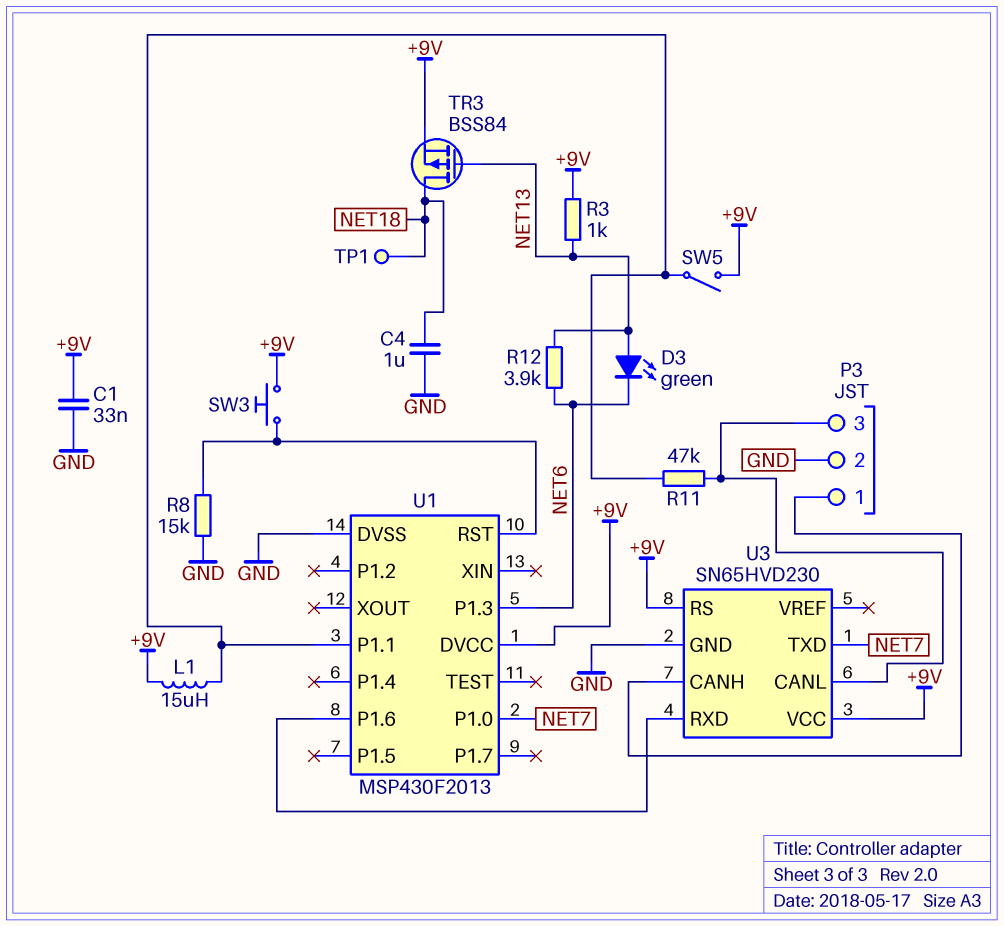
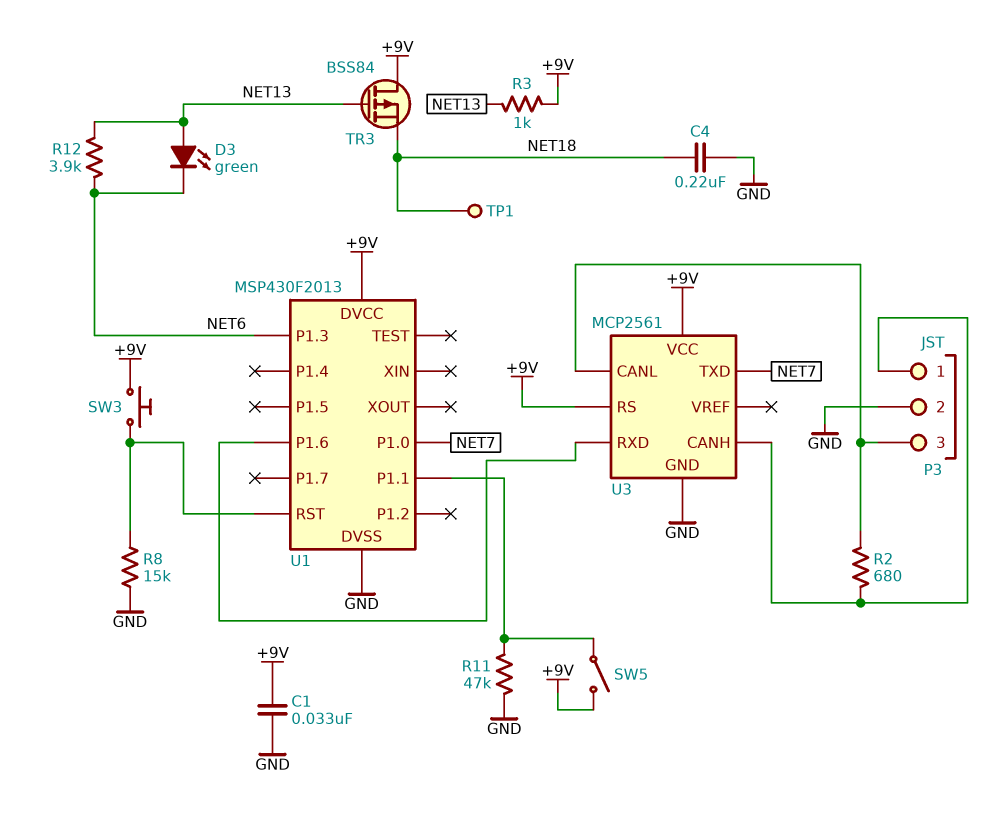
C4: 1uF (GND, NET18) -> 220nF (GND, NET18)
L1: 15uH (+9V, U1/P1.1) -> none
R2: none -> 680 (P3/1, P3/3)
R11: 47k (P3/3, U1/P1.1) -> 47k (GND, U1/P1.1)
TR3: PMOS BSS84 (G NET13, D NET18, S +9V) -> PMOS BSS84 (G NET13, D +9V, S NET18)
U3: SN65HVD230 -> MCP2561

